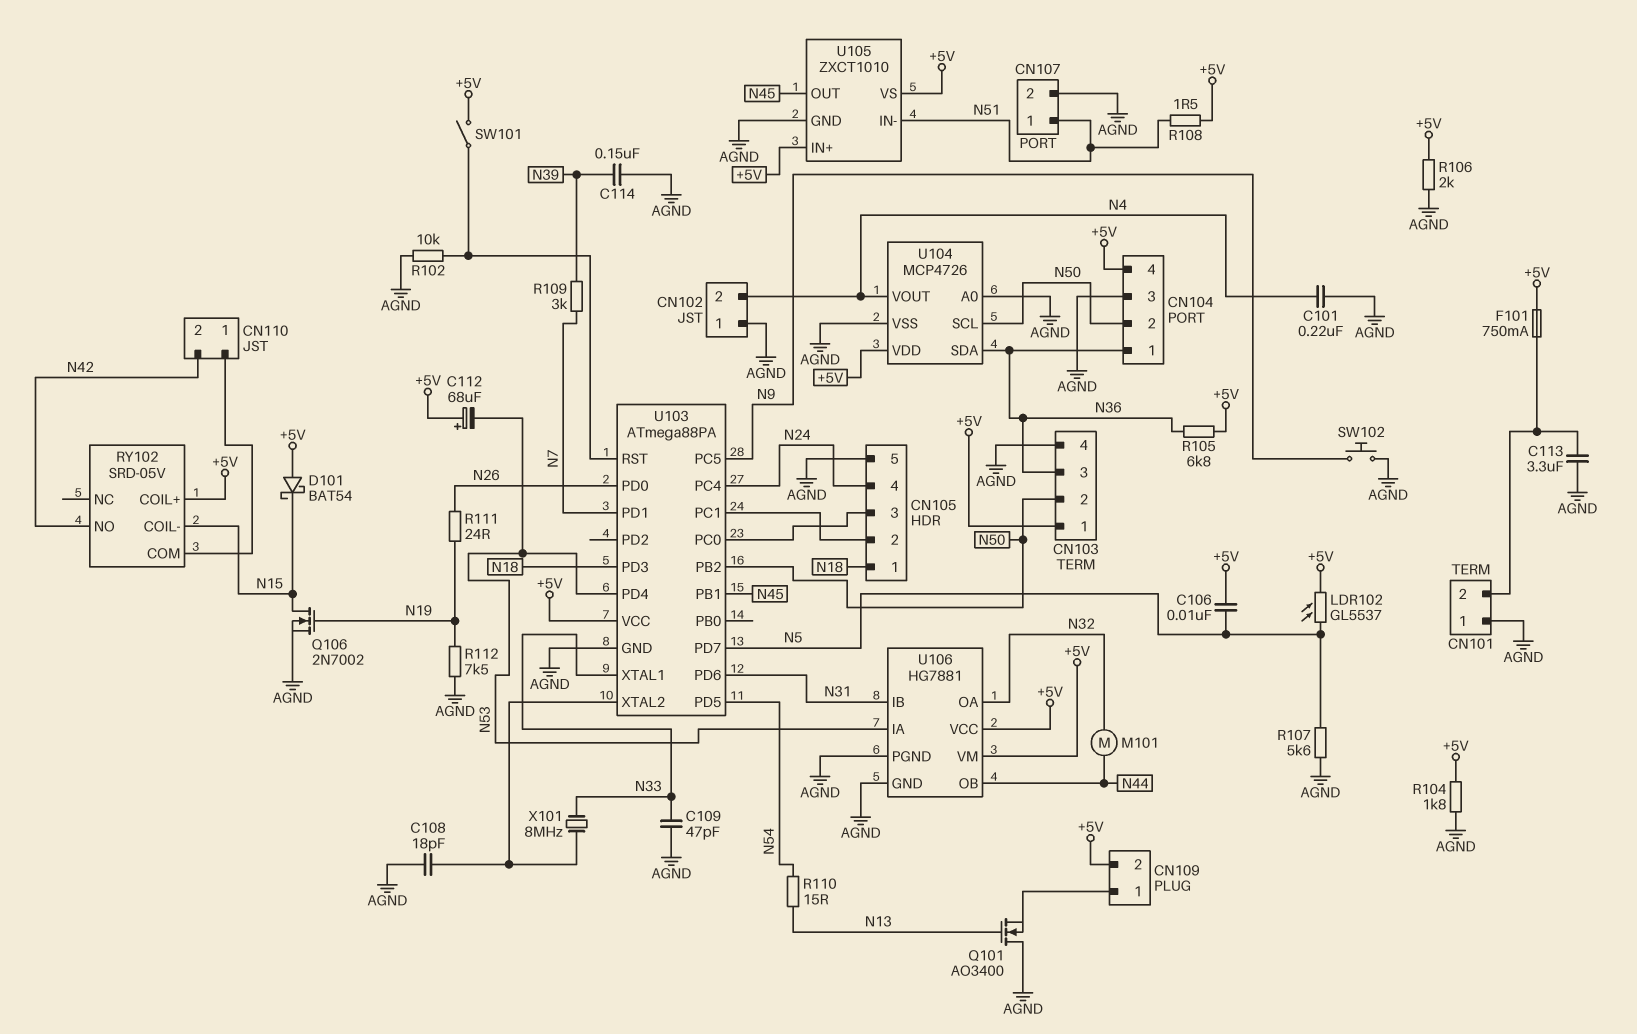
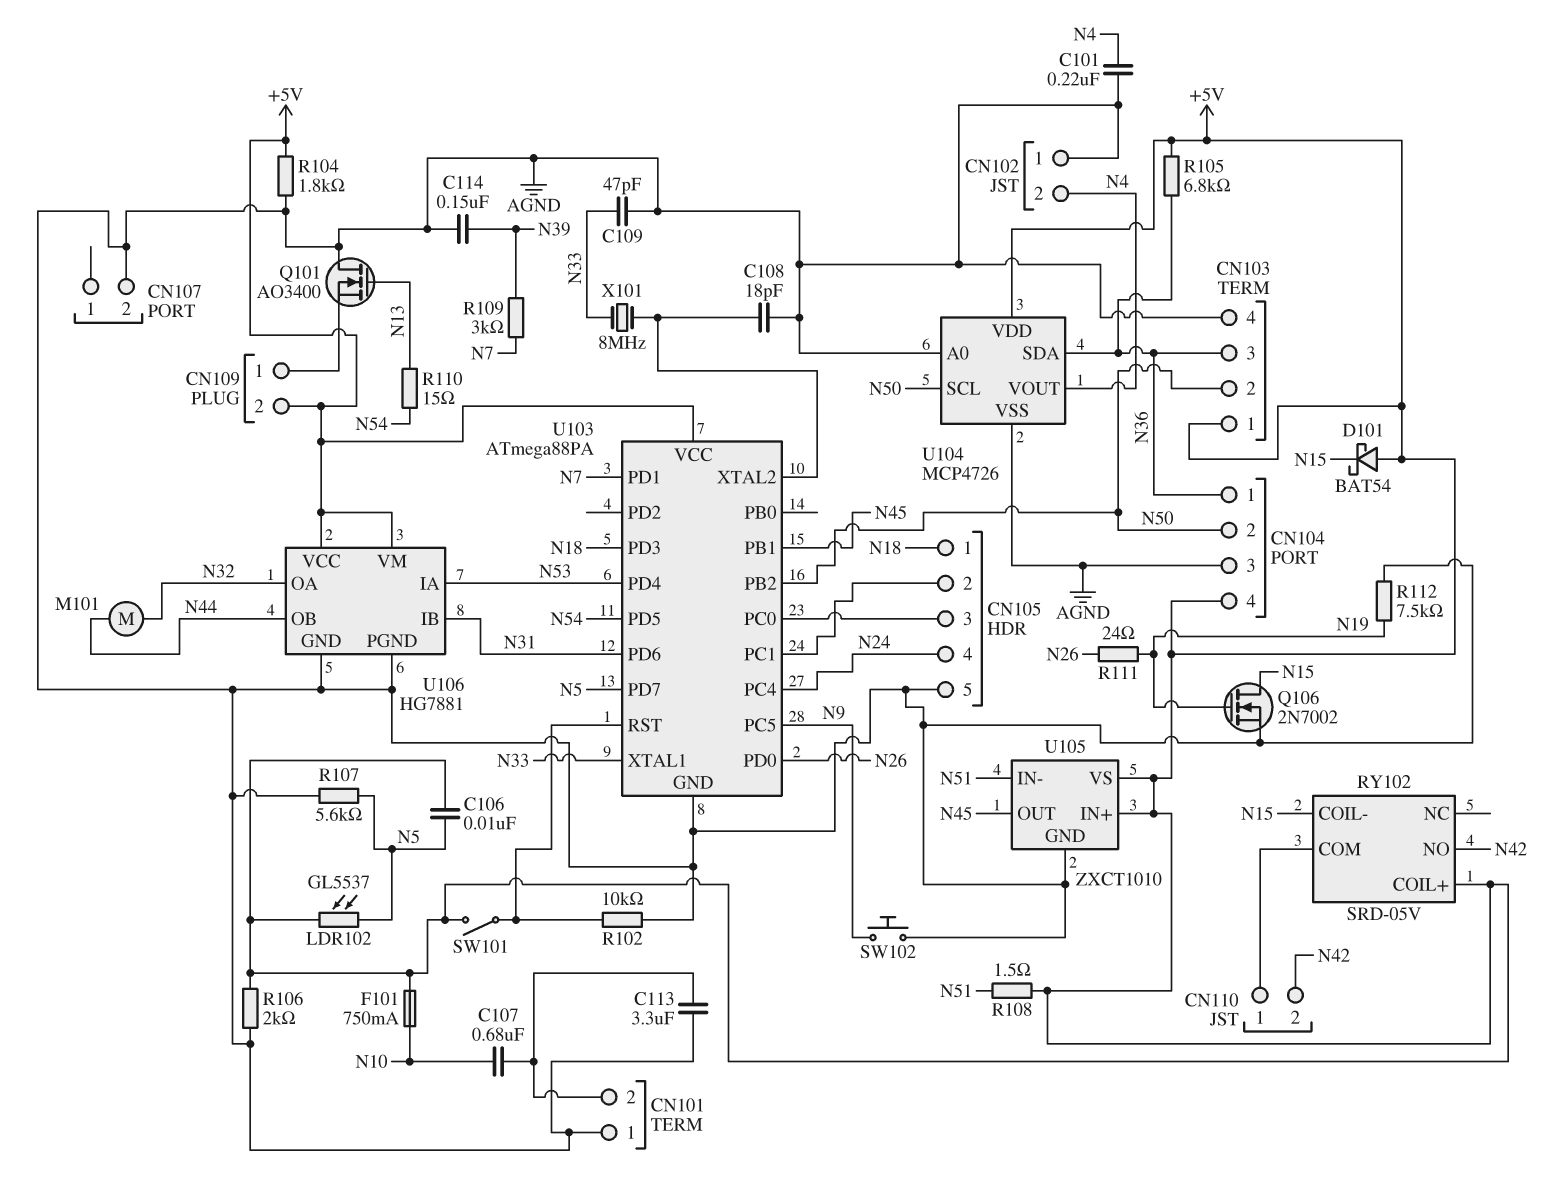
C107: none -> 680nF (CN101/2, N10)
C112: 68uF (plus +5V, minus N53) -> none
CN107 pin 1: N51 -> none
F101: 750mA (+5V, CN101/2) -> 750mA (+5V, N10)

